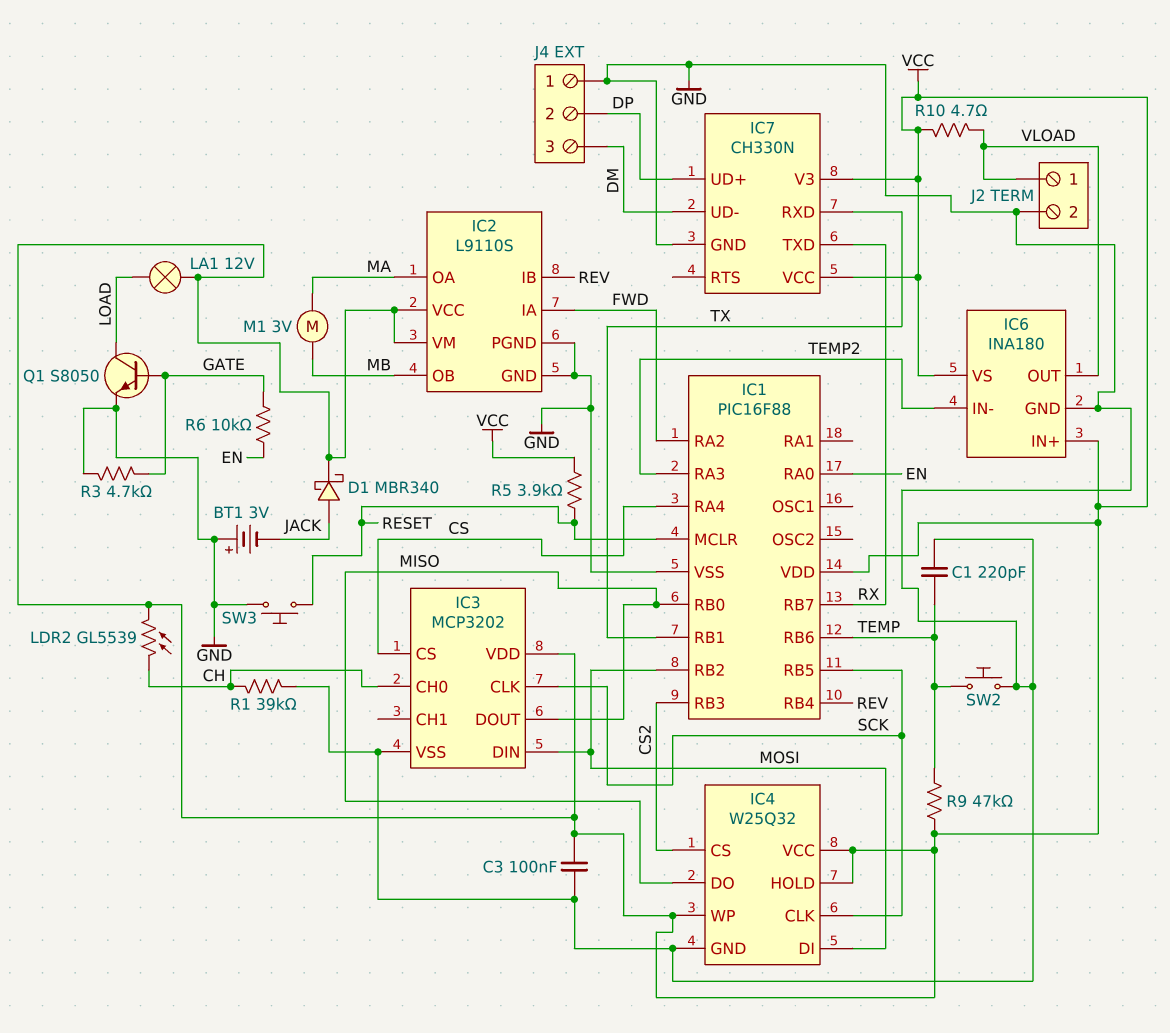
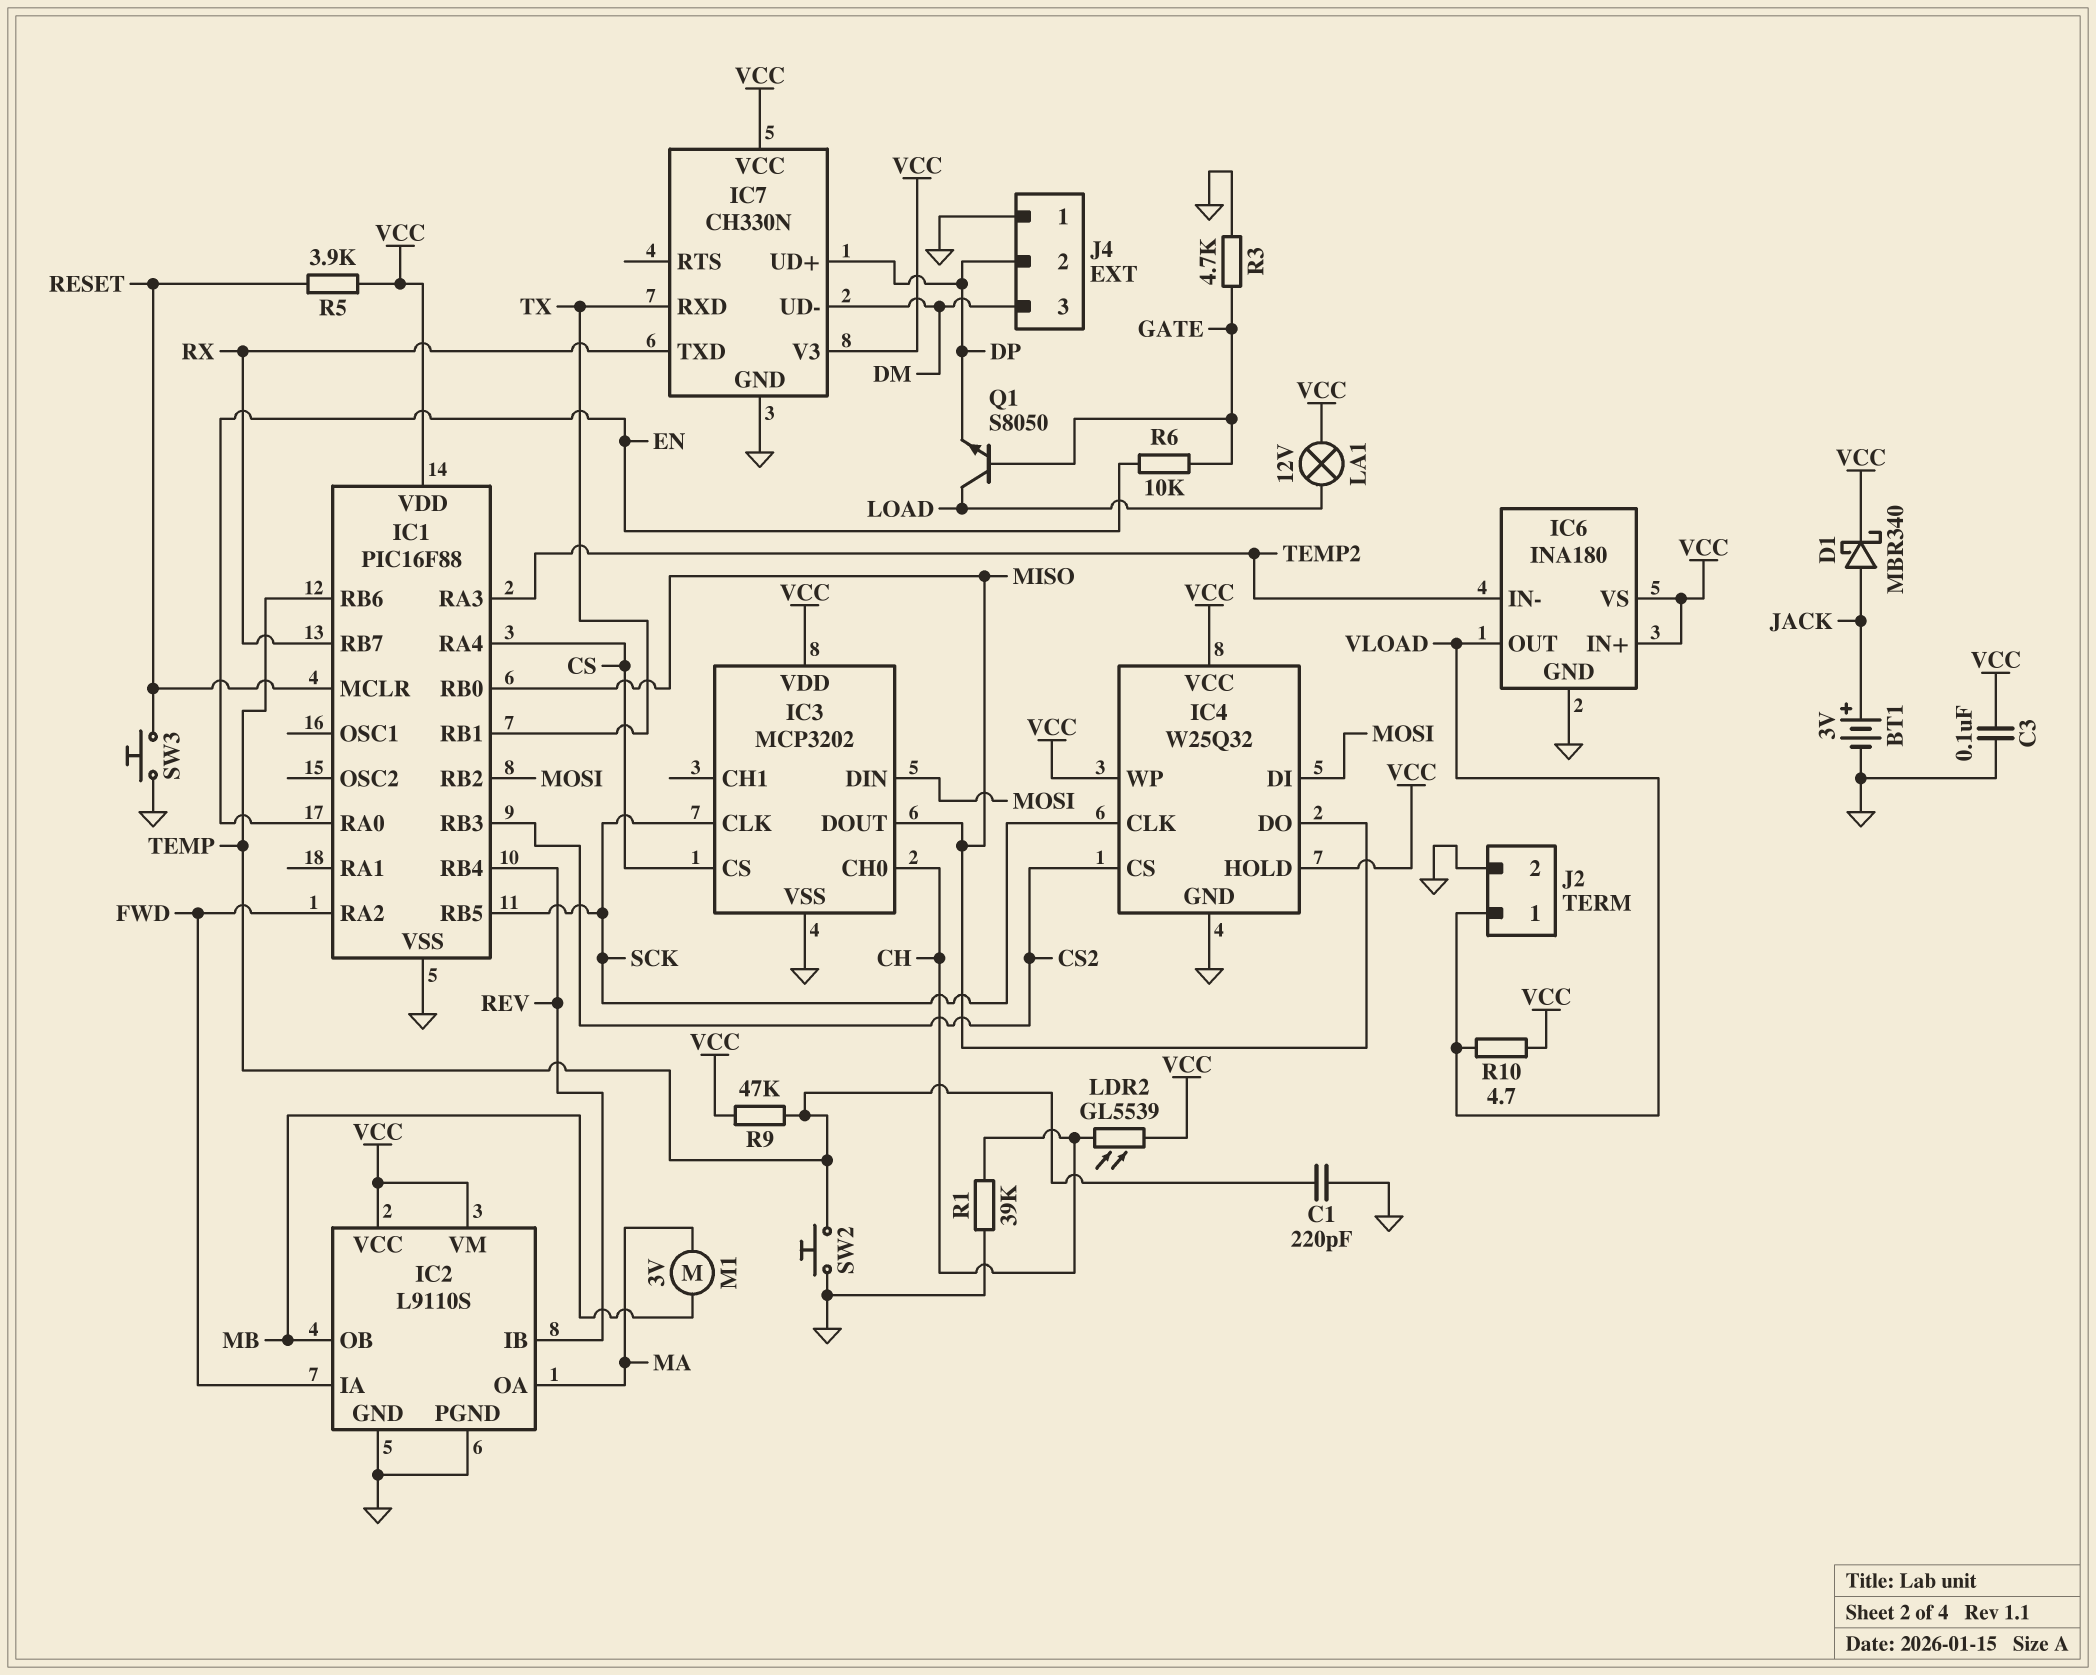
BT1: 3V (plus GND, minus JACK) -> 3V (plus JACK, minus GND)
Q1: NPN S8050 (B GATE, C LOAD, E GND) -> NPN S8050 (B GATE, C LOAD, E DP)

